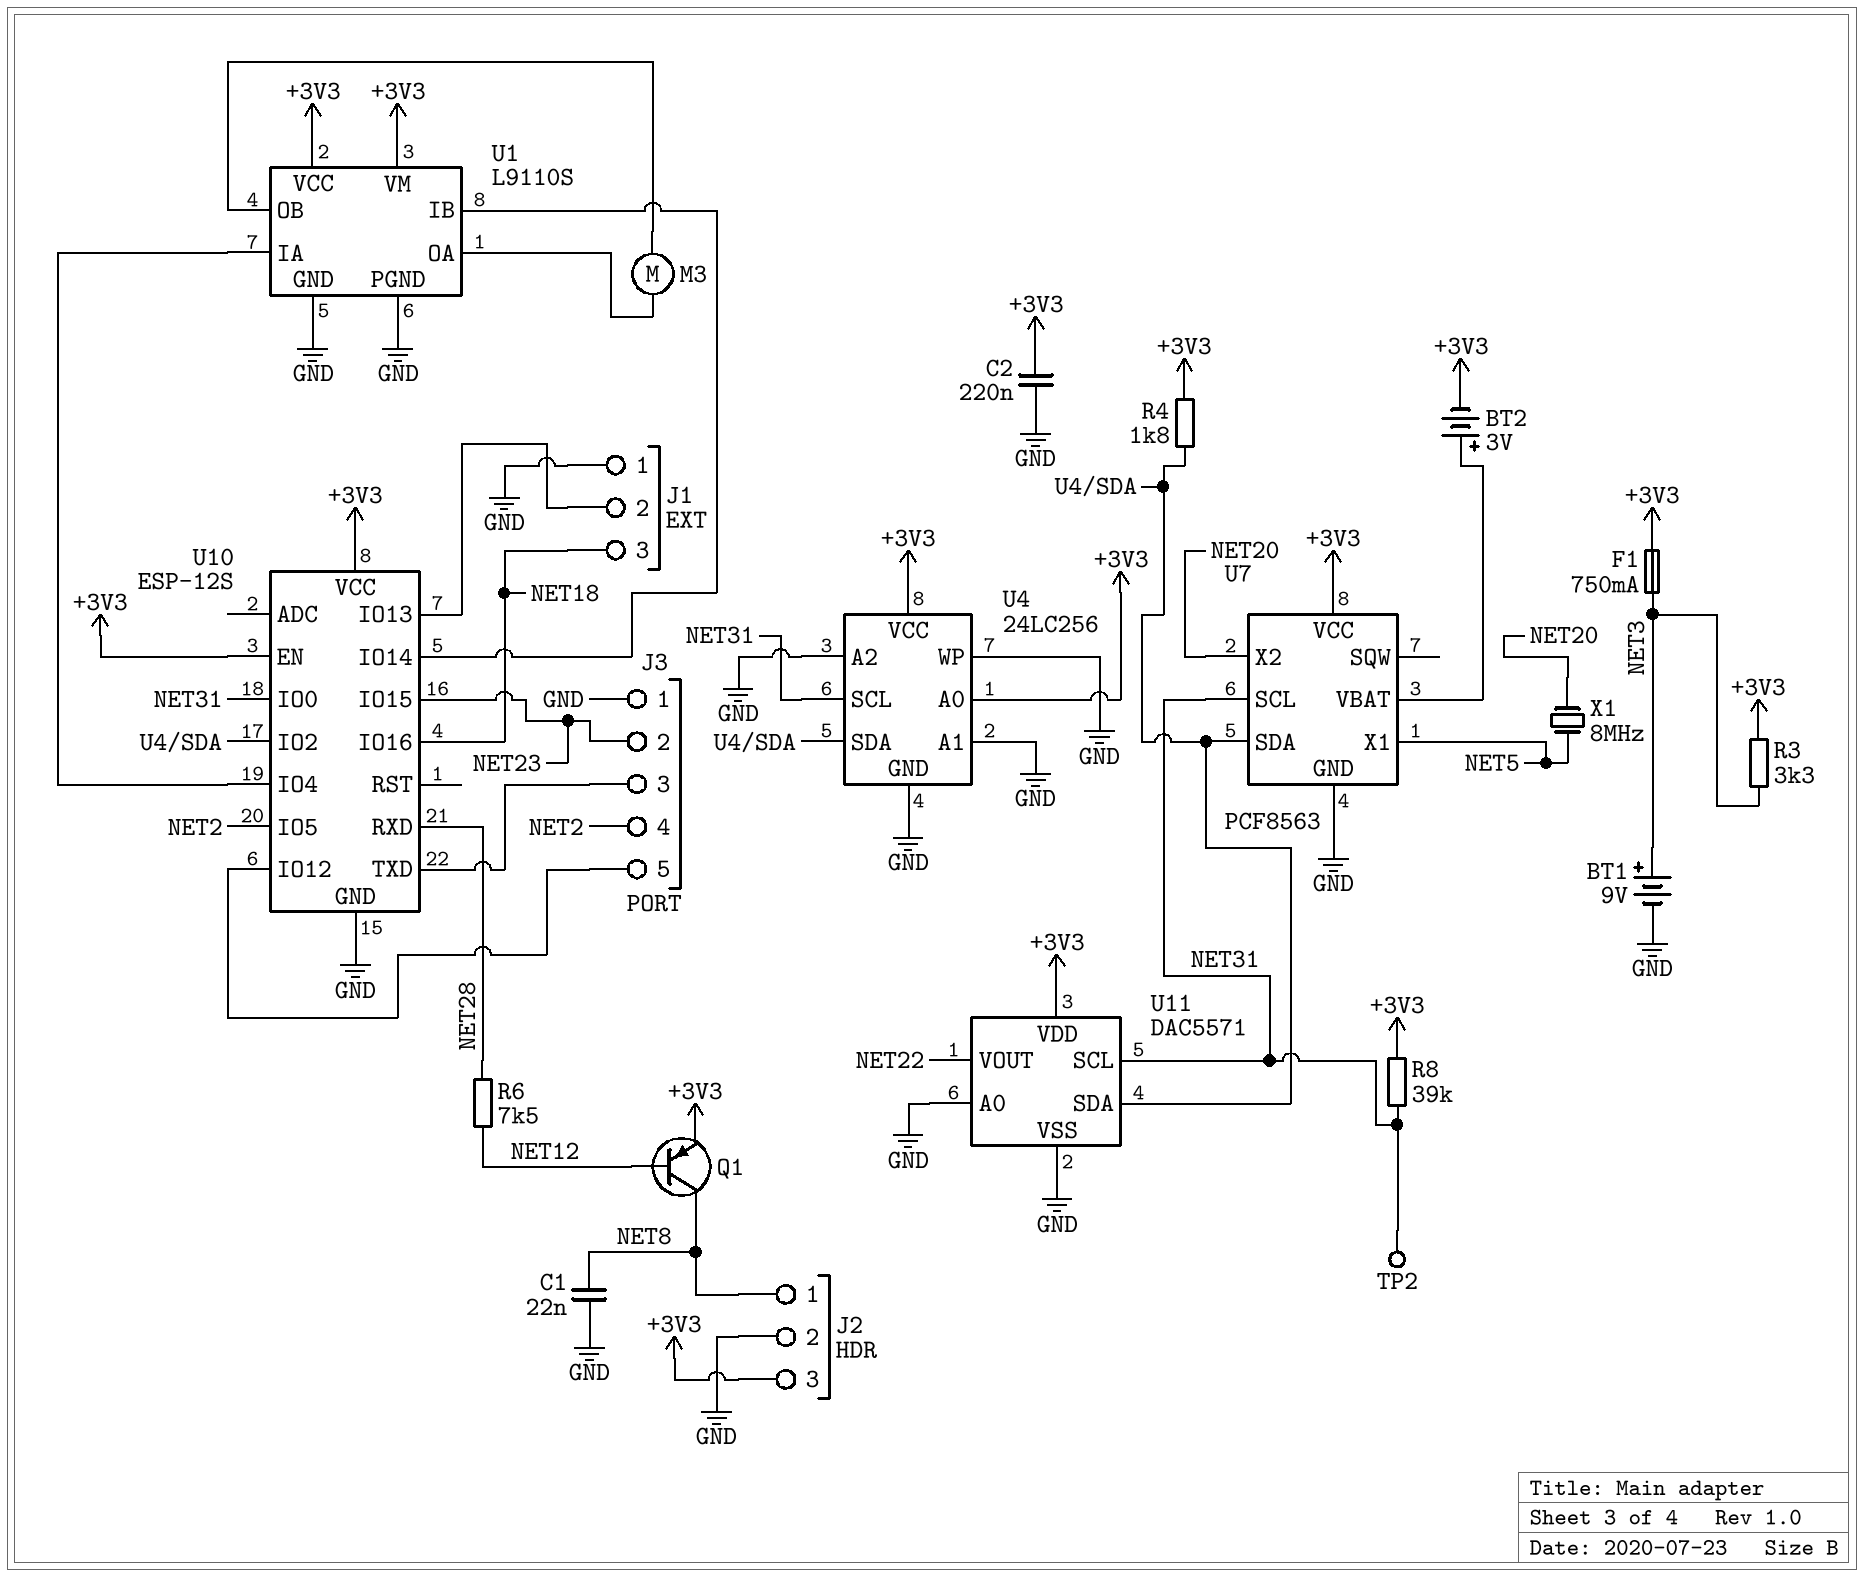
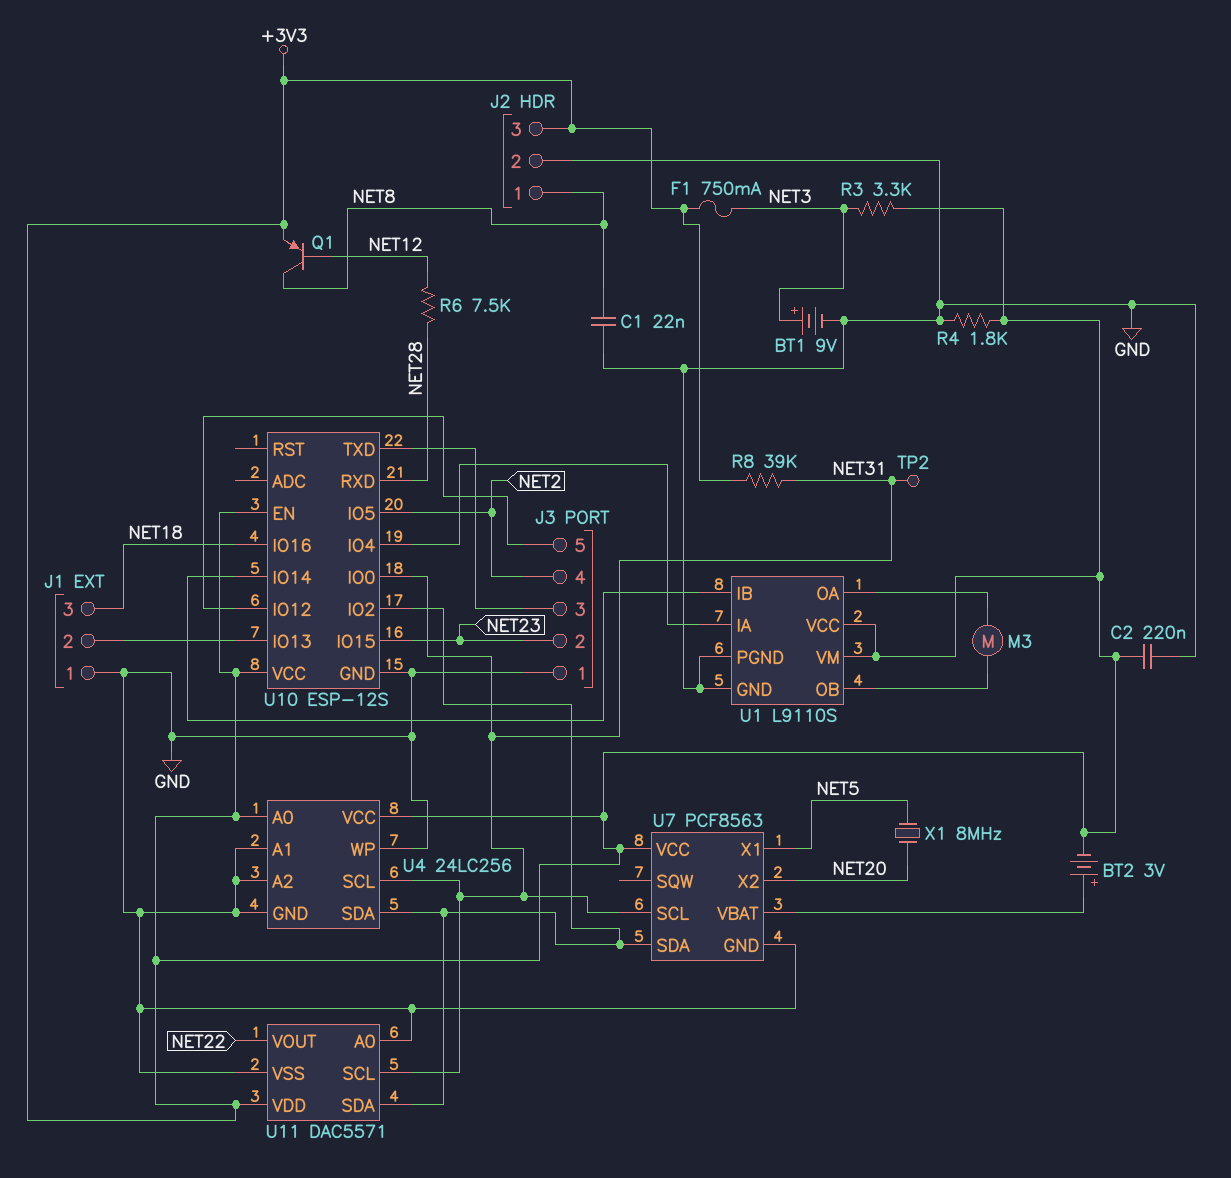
R4: 1.8k (+3V3, U4/SDA) -> 1.8k (+3V3, GND)

